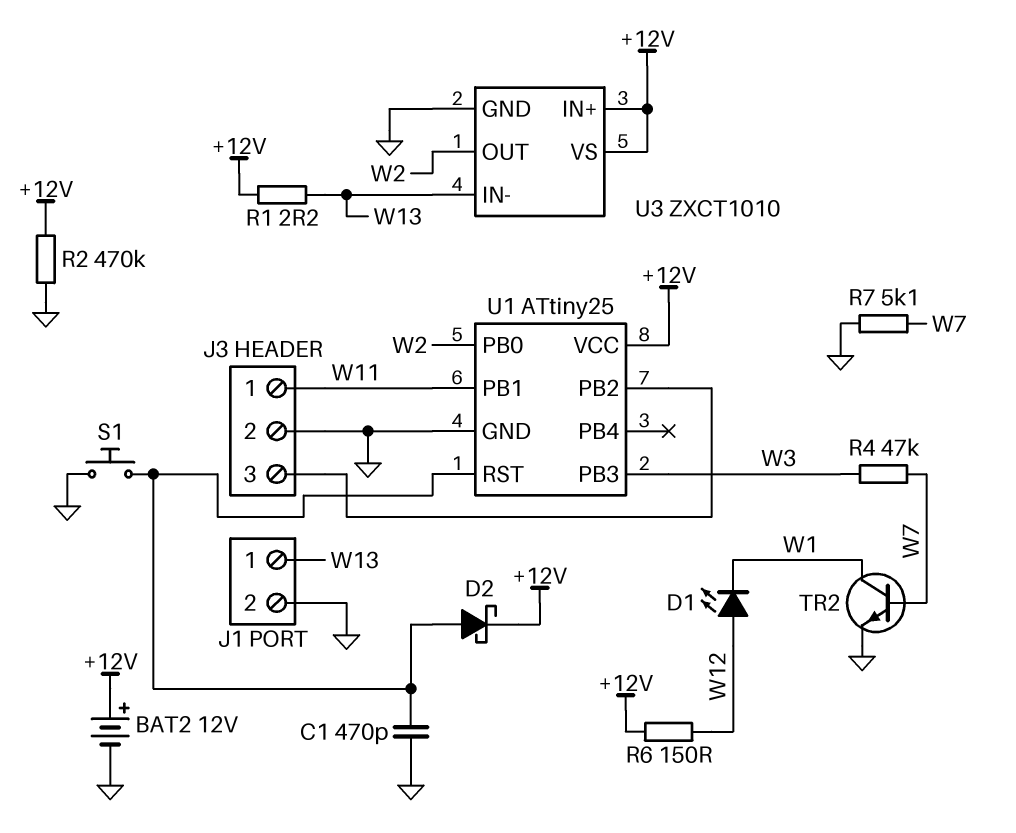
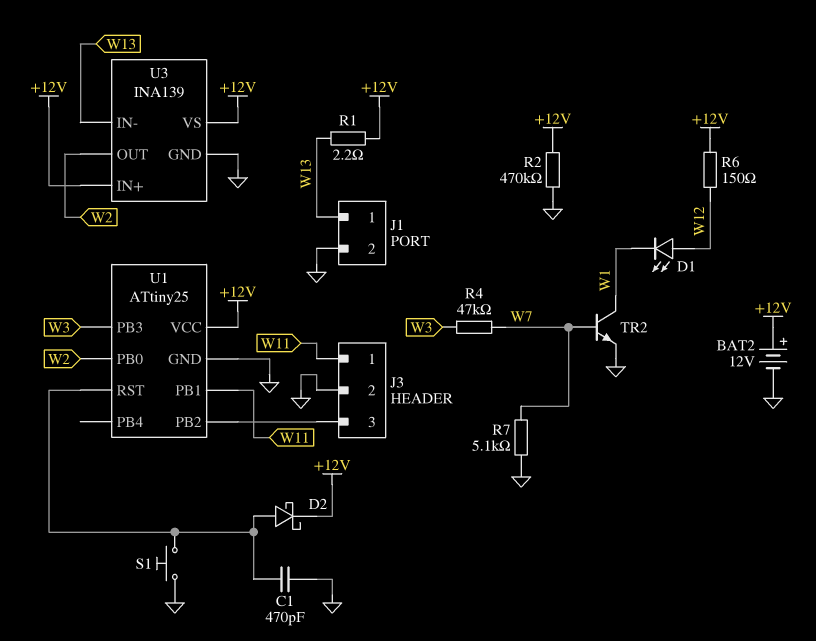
U3: ZXCT1010 -> INA139

